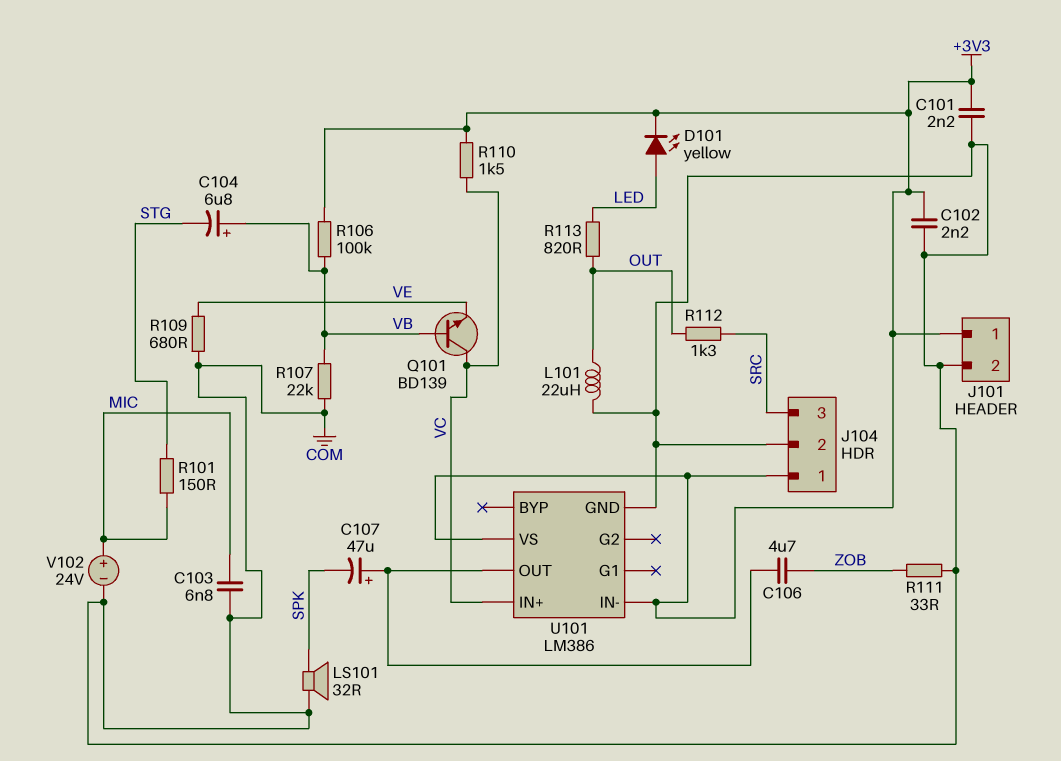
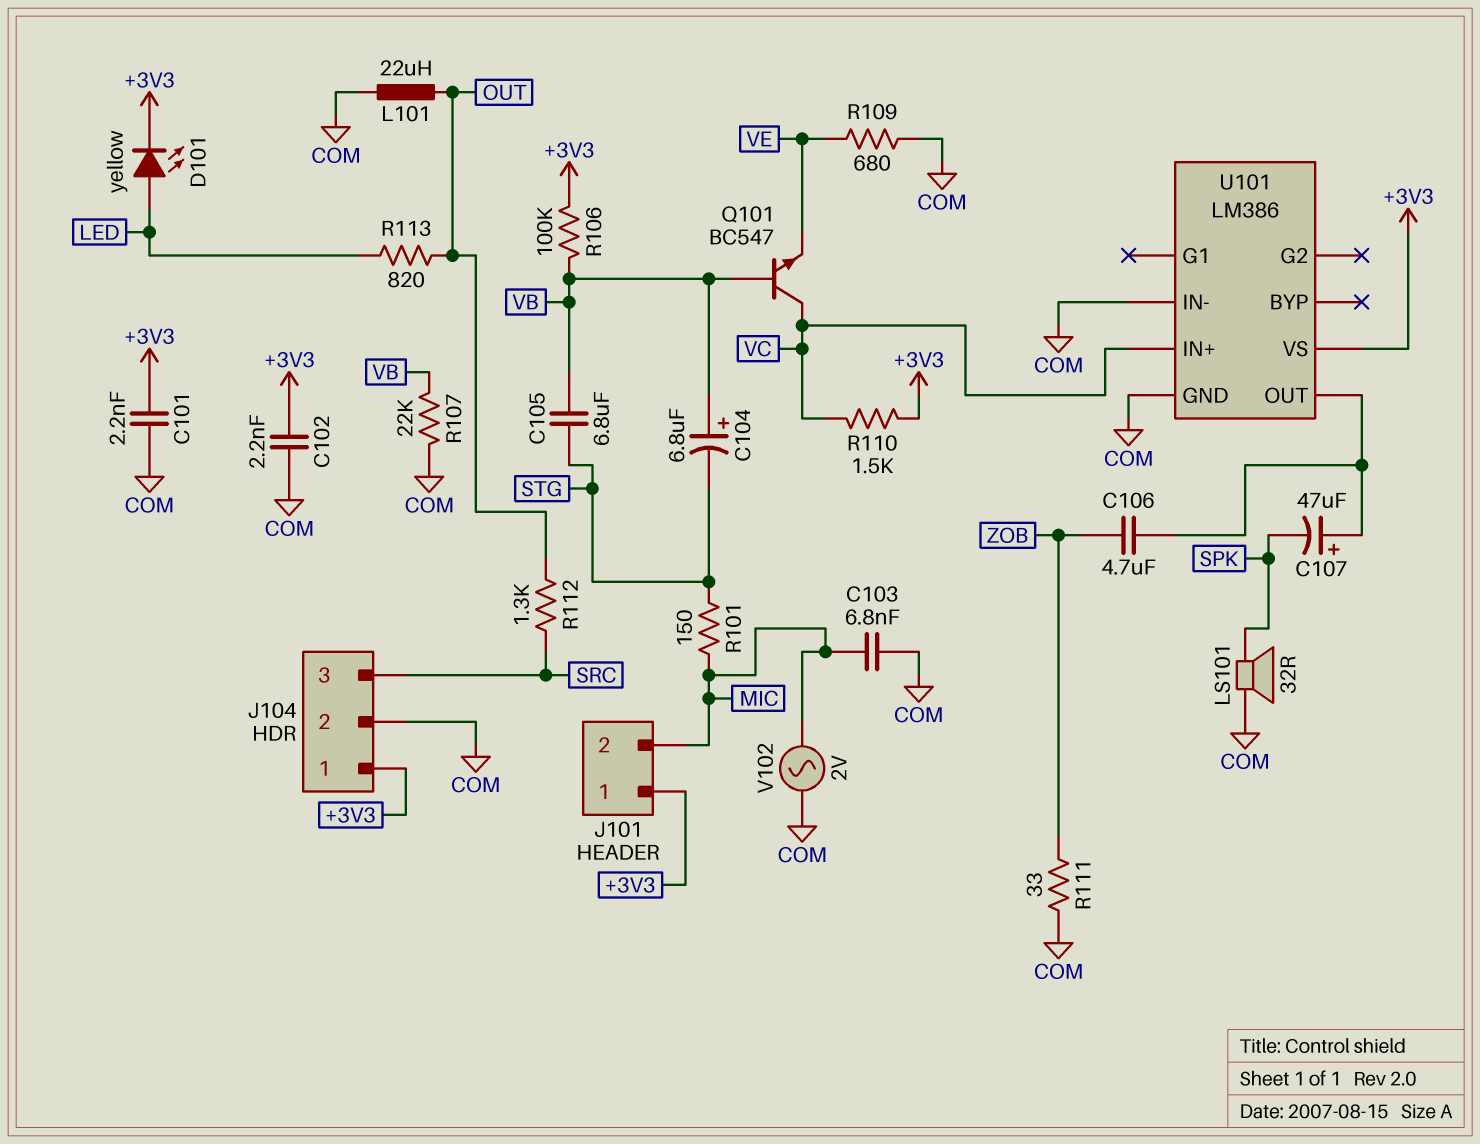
C105: none -> 6.8uF (STG, VB)
J101 pin 2: COM -> MIC
Q101: NPN BD139 (B VB, C VC, E VE) -> NPN BC547 (B VB, C VC, E VE)
U101 pin IN-: +3V3 -> COM
V102: 24V (plus MIC, minus COM) -> AC 2V (COM, MIC)

